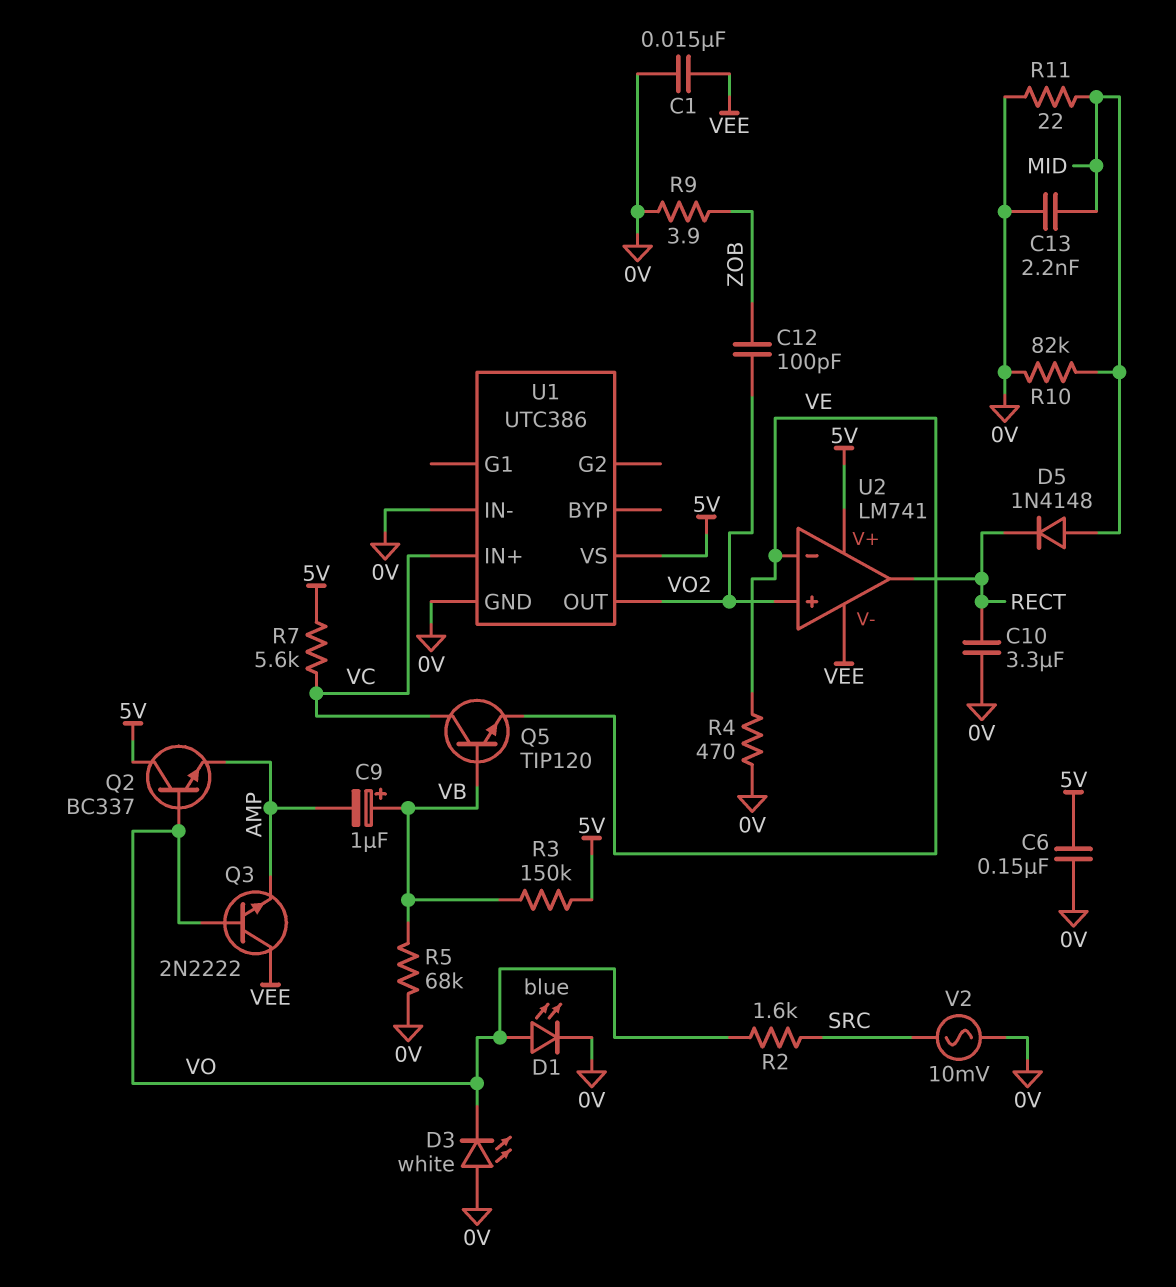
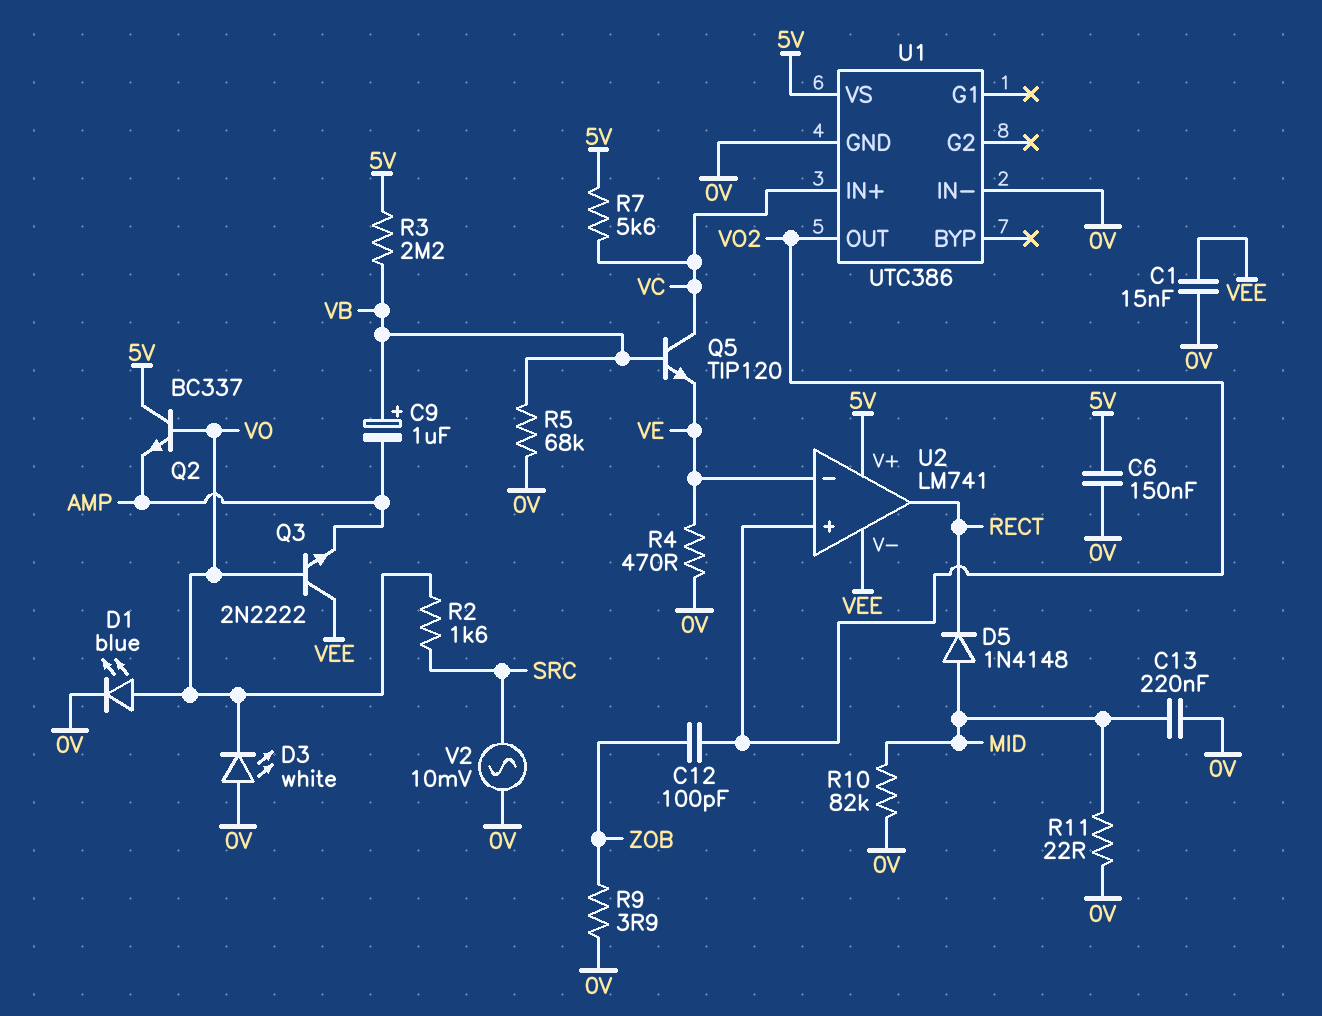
C10: 3.3uF (0V, RECT) -> none
C13: 2.2nF (0V, MID) -> 220nF (0V, MID)
R3: 150k (5V, VB) -> 2.2M (5V, VB)

